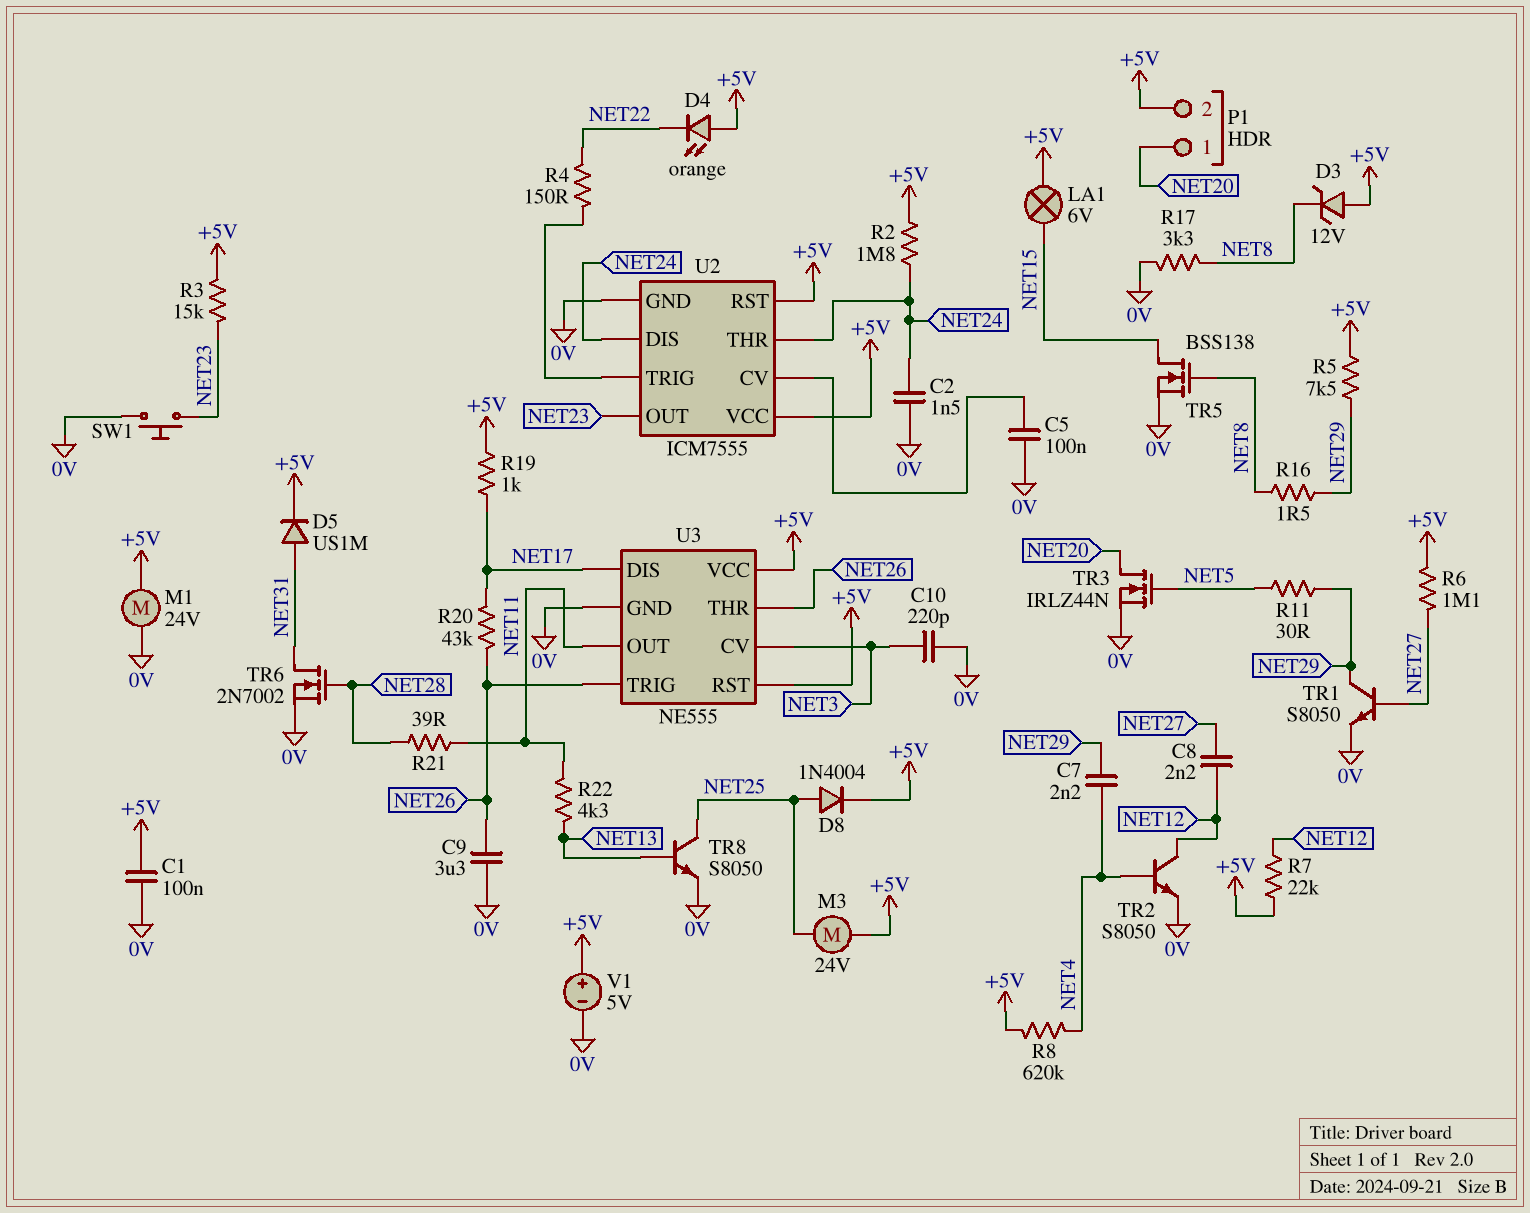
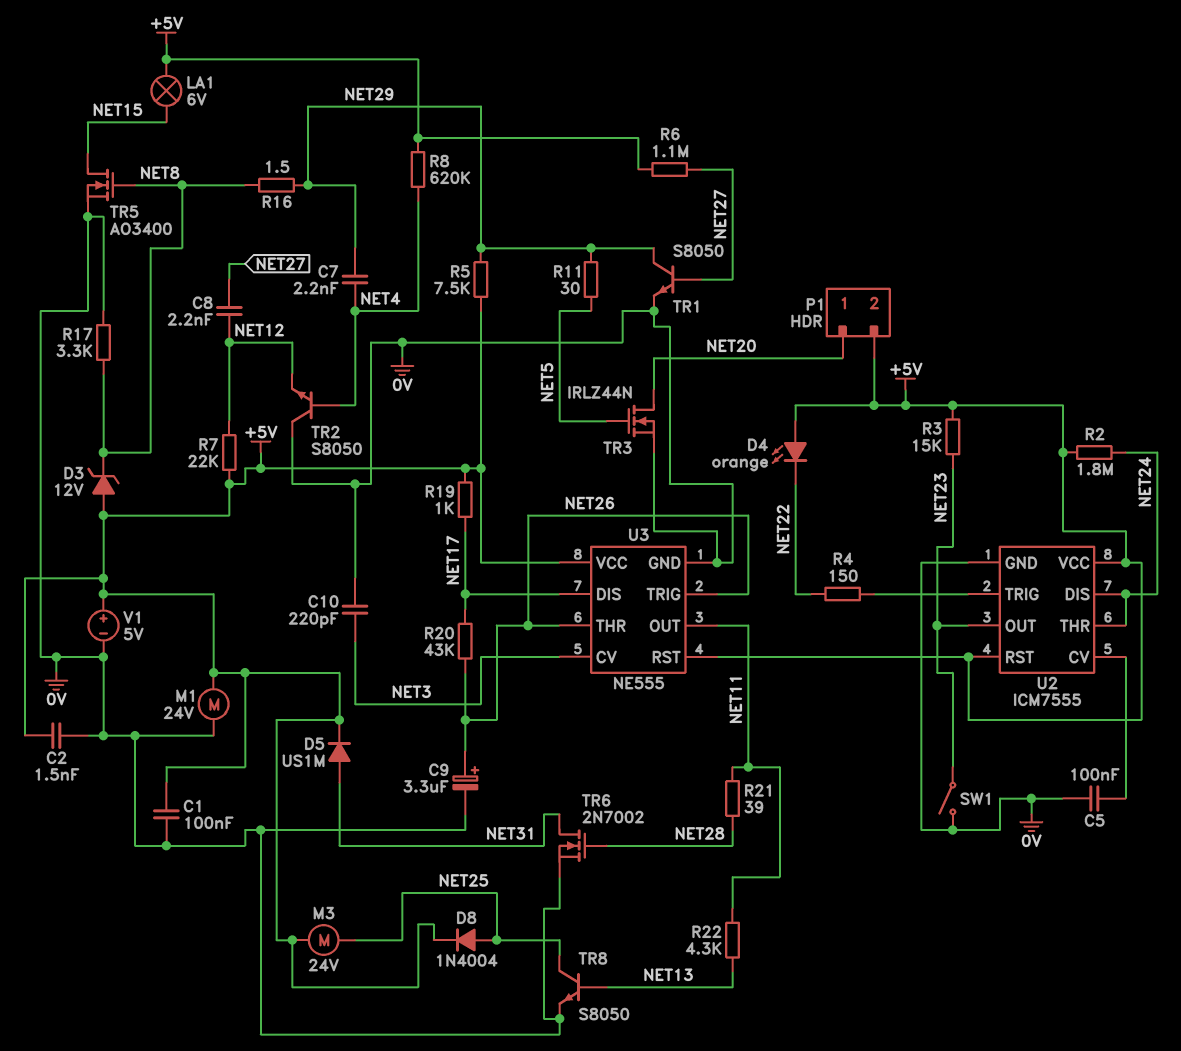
C2: 1.5nF (0V, NET24) -> 1.5nF (+5V, 0V)
C9: 3.3uF (0V, NET26) -> 3.3uF (plus NET26, minus 0V)
SW1: button (0V, NET23) -> switch (0V, NET23)
TR2: NPN S8050 (B NET4, C NET12, E 0V) -> NPN S8050 (B NET4, C 0V, E NET12)
TR5: NMOS BSS138 (G NET8, D NET15, S 0V) -> NMOS AO3400 (G NET8, D NET15, S 0V)

